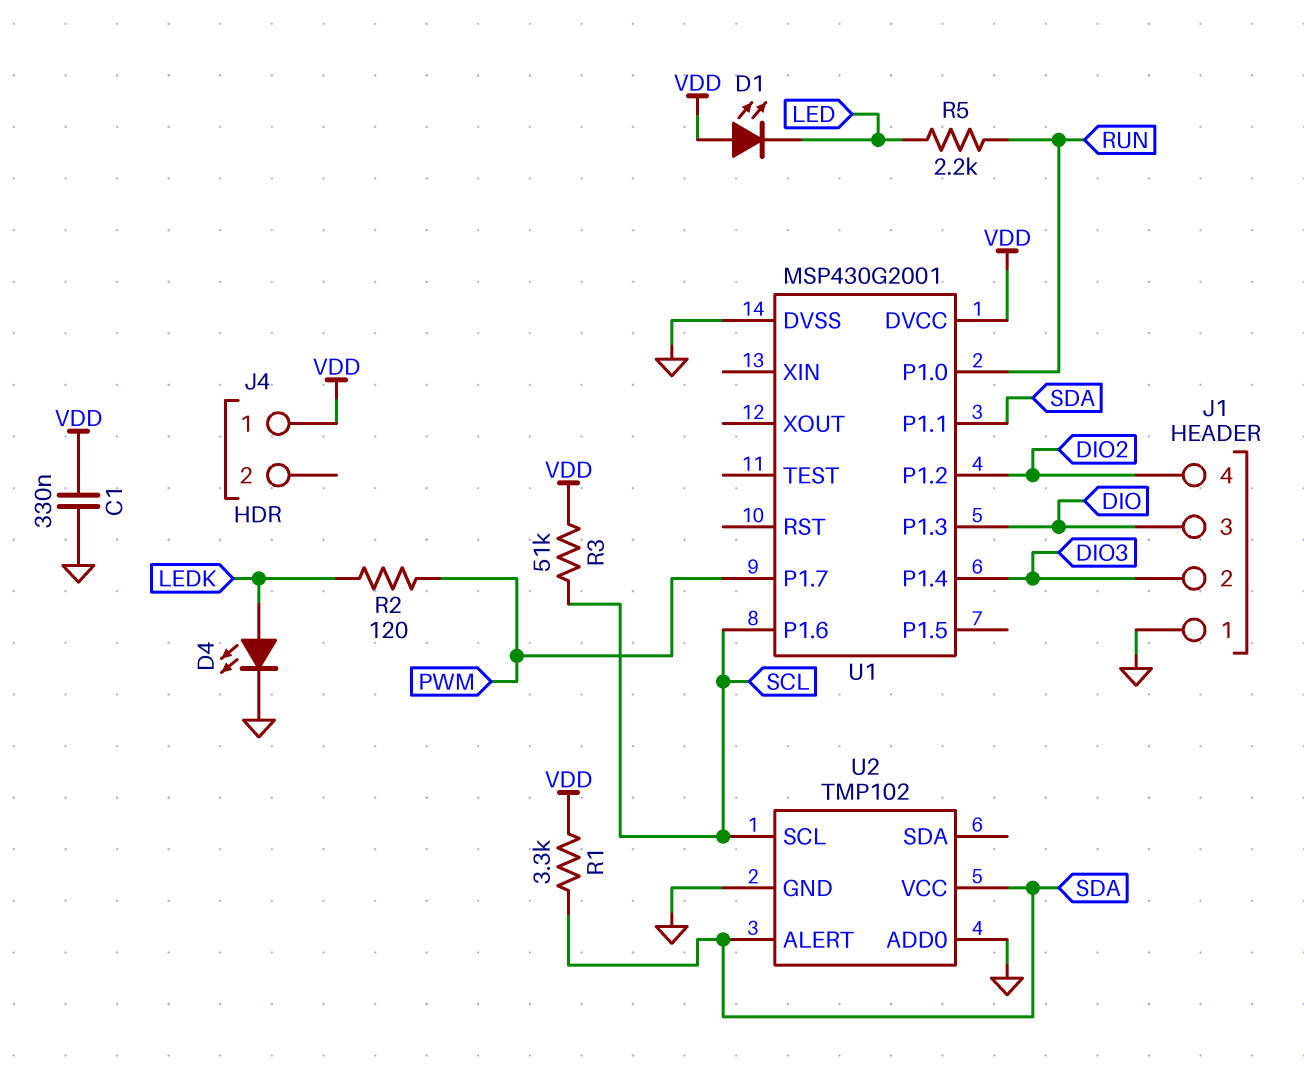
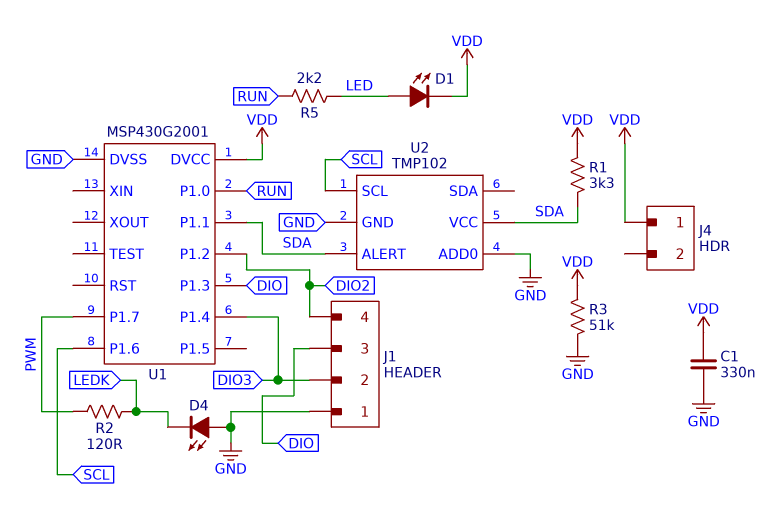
D1: LED (A VDD, K LED) -> LED (A LED, K VDD)
D4: LED (A LEDK, K GND) -> LED (A GND, K LEDK)
R3: 51k (SCL, VDD) -> 51k (GND, VDD)

